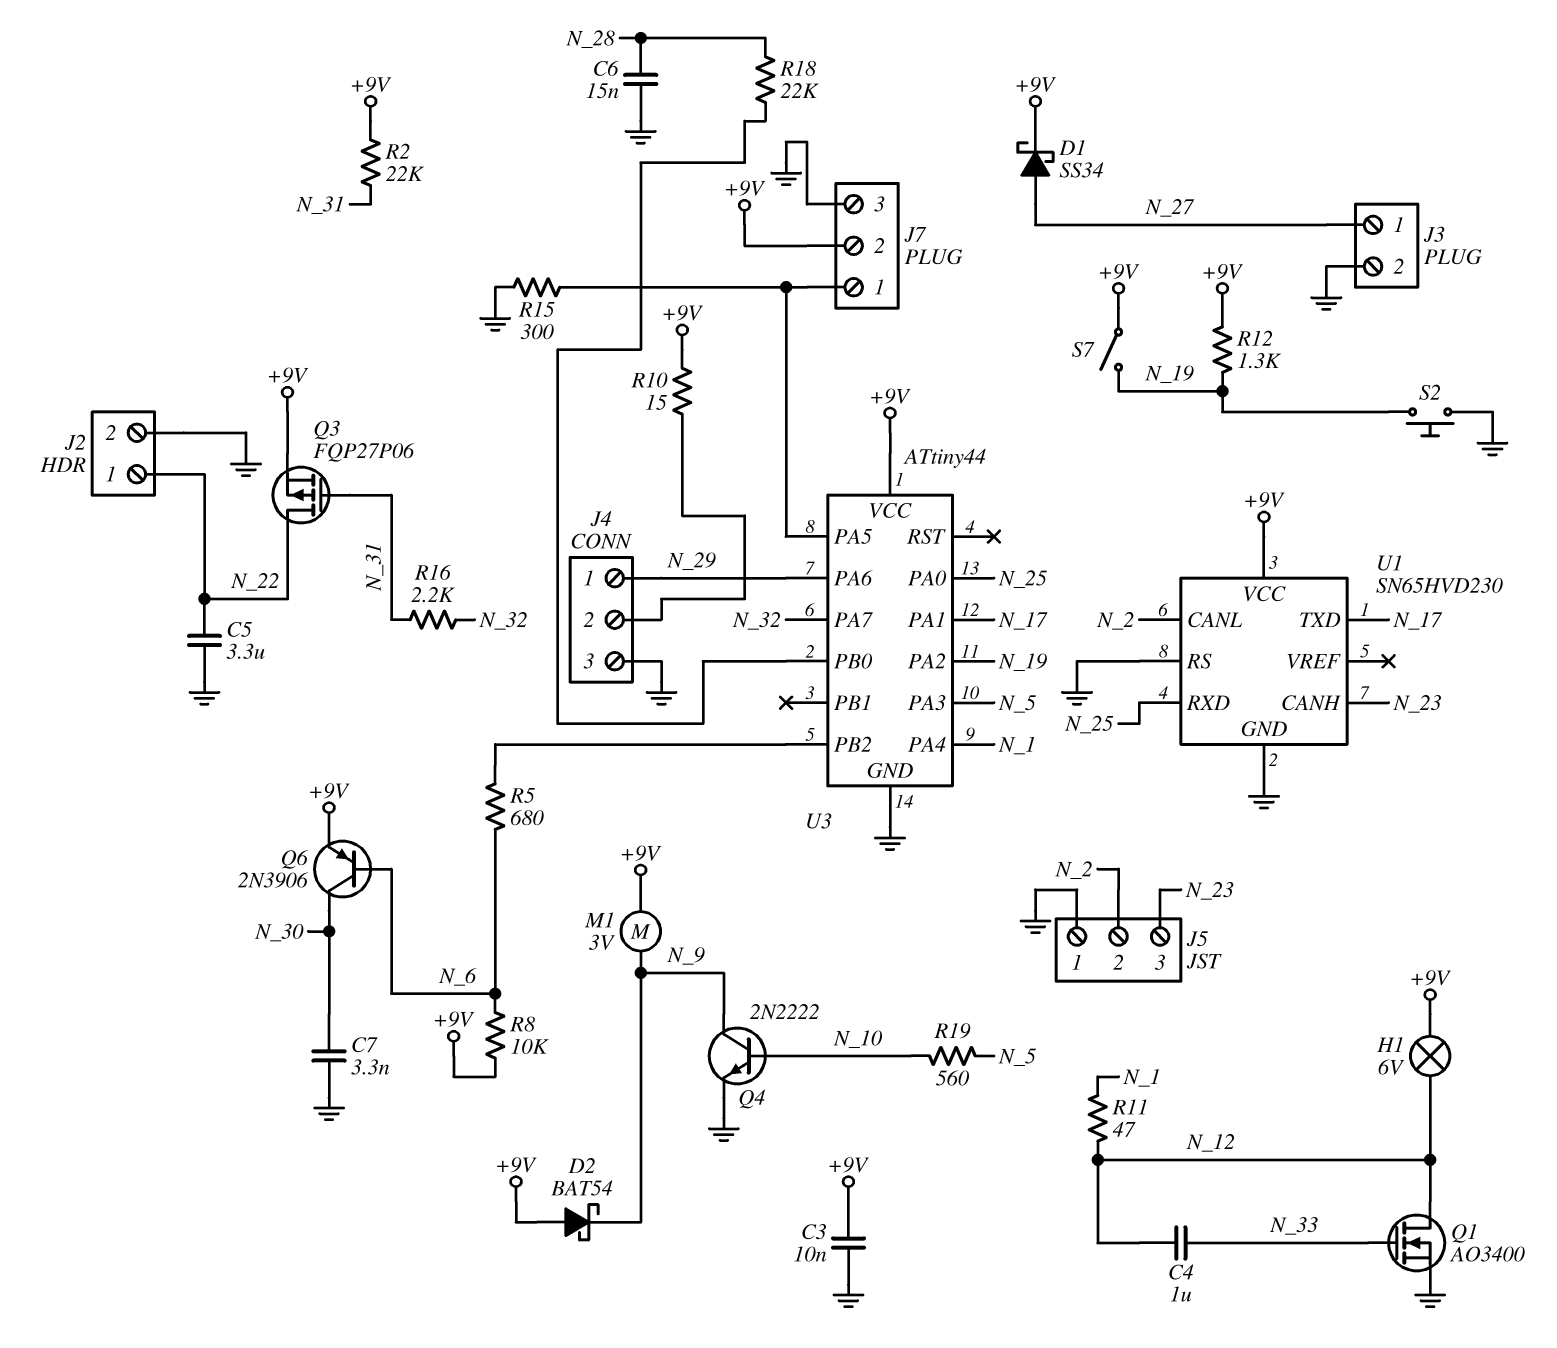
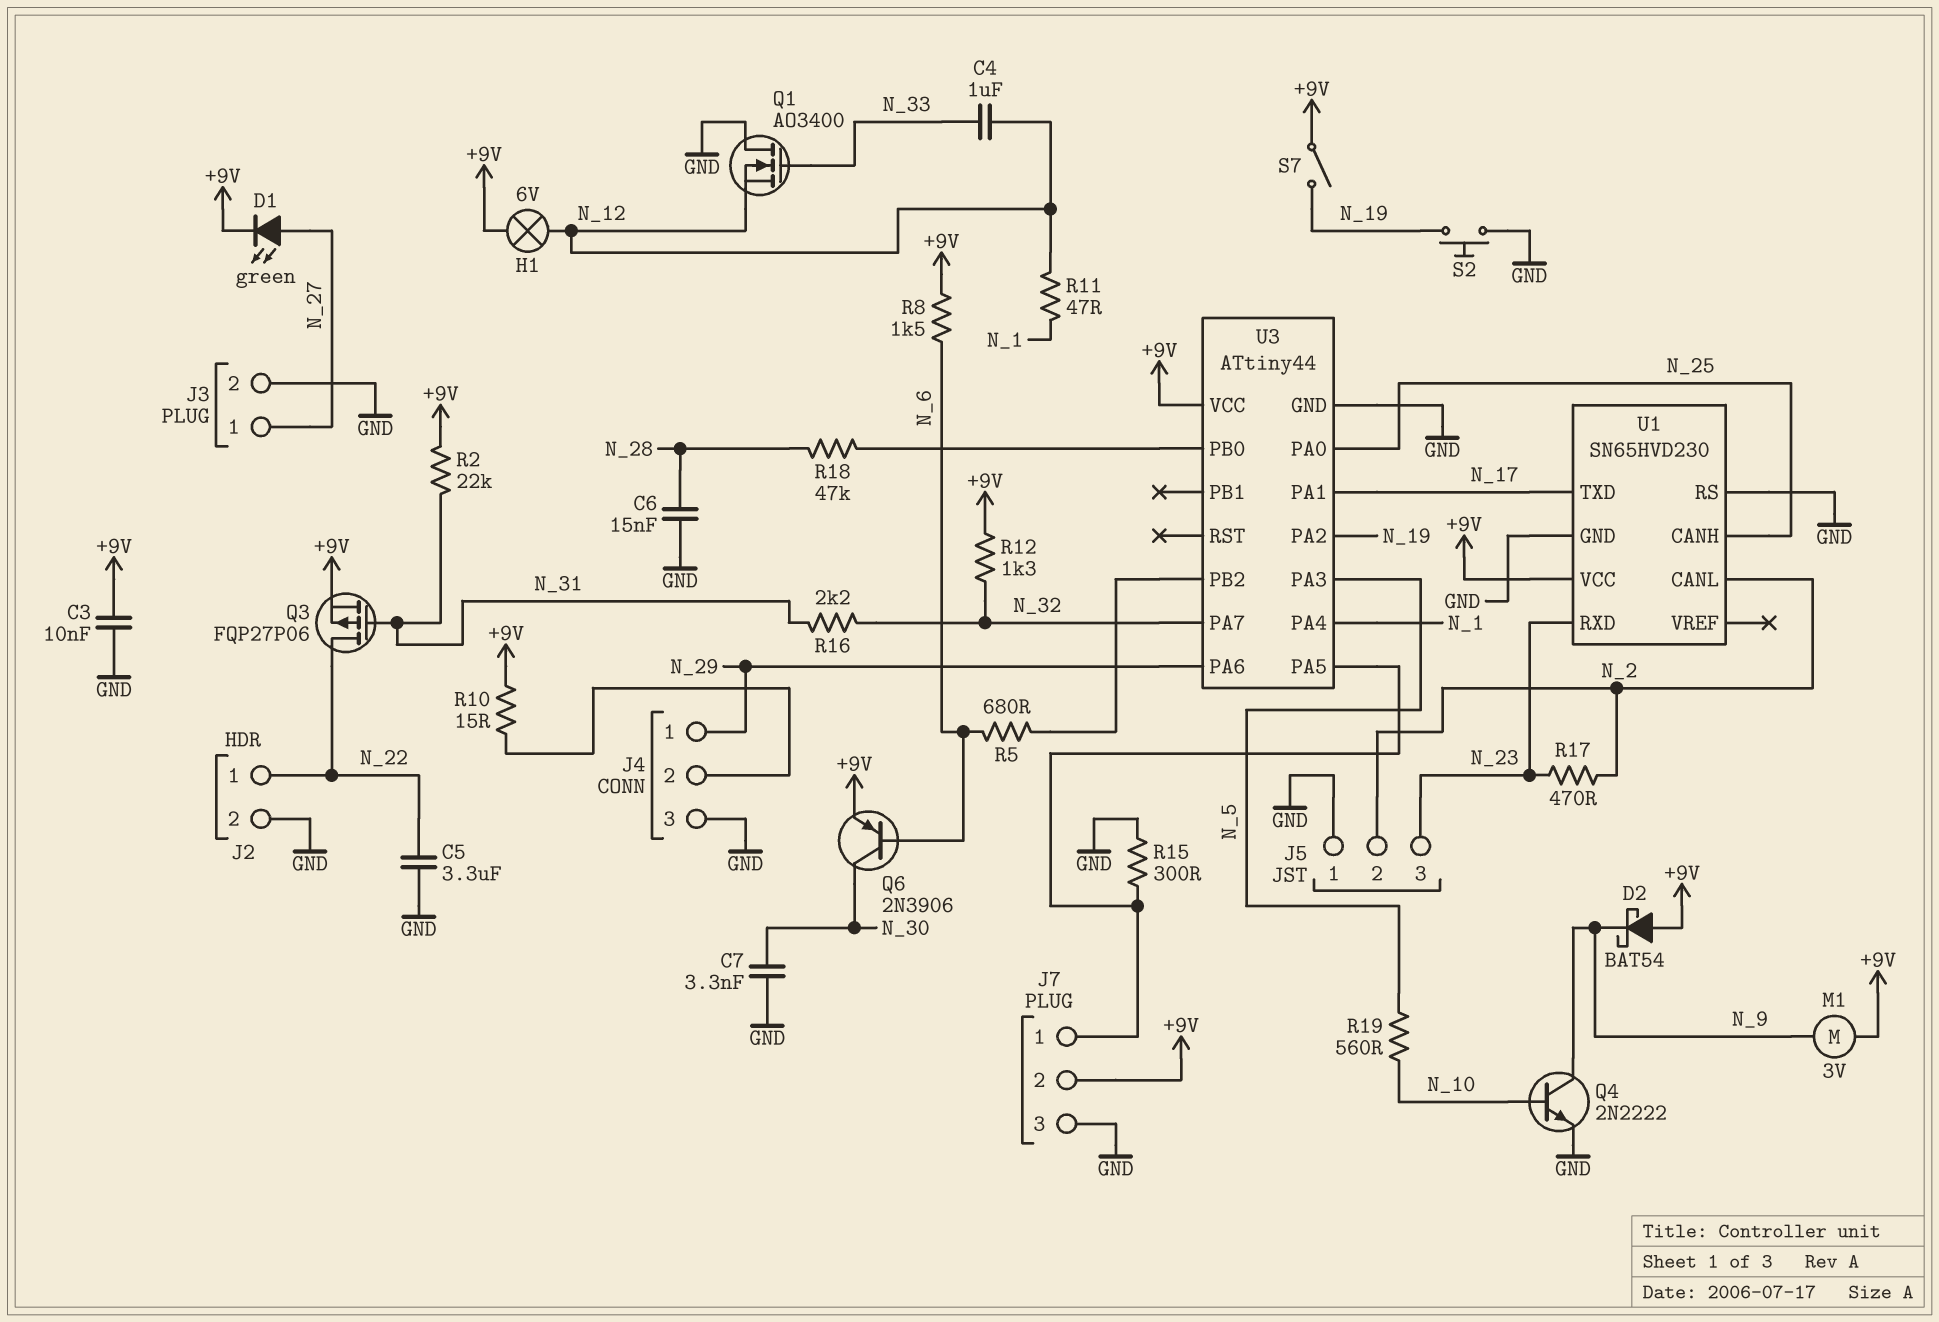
D1: schottky SS34 (A N_27, K +9V) -> LED green (A N_27, K +9V)
Q1: NMOS AO3400 (G N_33, D N_12, S GND) -> NMOS AO3400 (G N_33, D GND, S N_12)
R8: 10k (+9V, N_6) -> 1.5k (+9V, N_6)
R12: 1.3k (+9V, N_19) -> 1.3k (+9V, N_32)
R17: none -> 470 (N_2, N_23)
R18: 22k (N_28, U3/PB0) -> 47k (N_28, U3/PB0)
U1 pin CANH: N_23 -> N_25
U1 pin RXD: N_25 -> N_23

